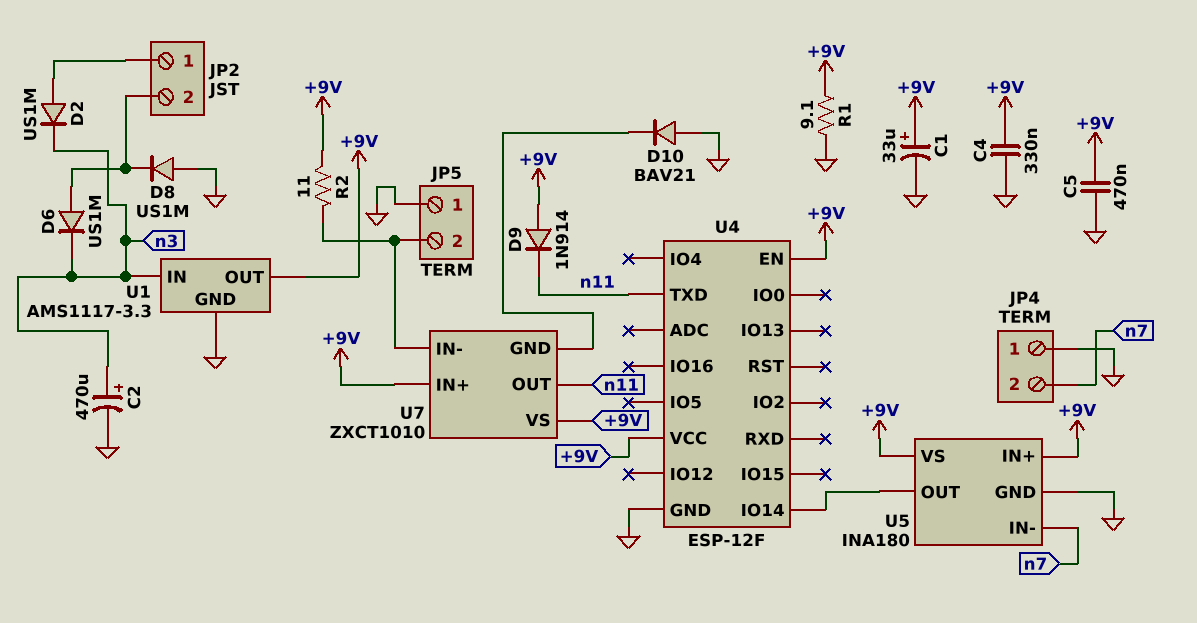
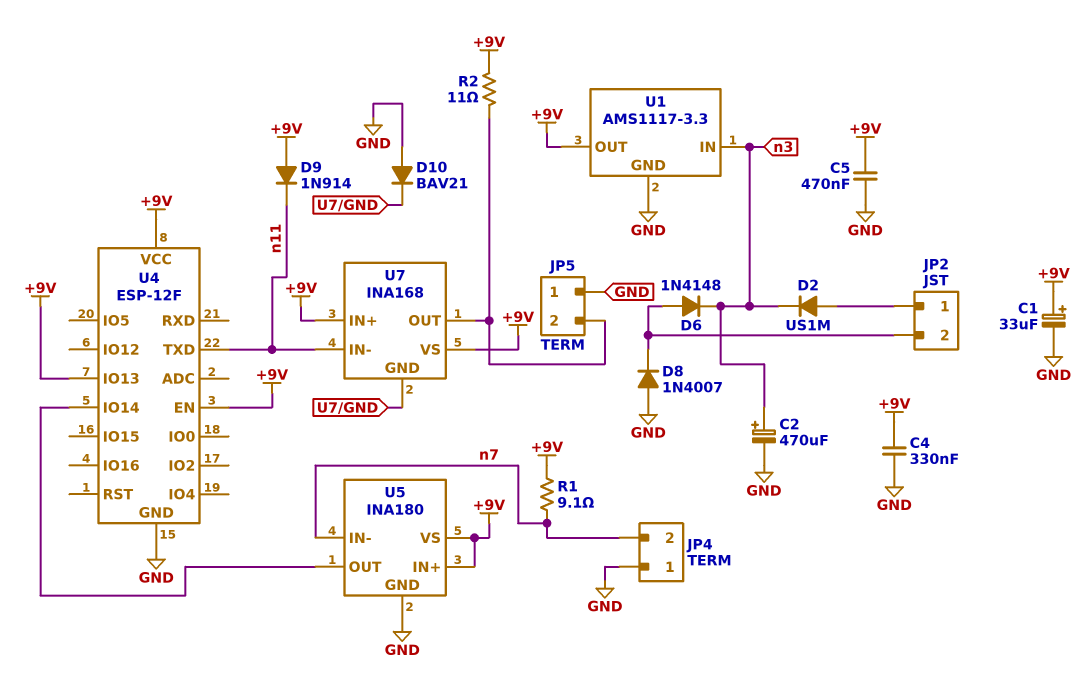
D6: diode US1M (A JP2/2, K n3) -> diode 1N4148 (A JP2/2, K n3)
D8: diode US1M (A GND, K JP2/2) -> diode 1N4007 (A GND, K JP2/2)
R1: 9.1 (+9V, GND) -> 9.1 (+9V, n7)
U4 pin IO13: none -> +9V
U7: ZXCT1010 -> INA168
U7 pin IN-: JP5/2 -> n11
U7 pin OUT: n11 -> JP5/2

